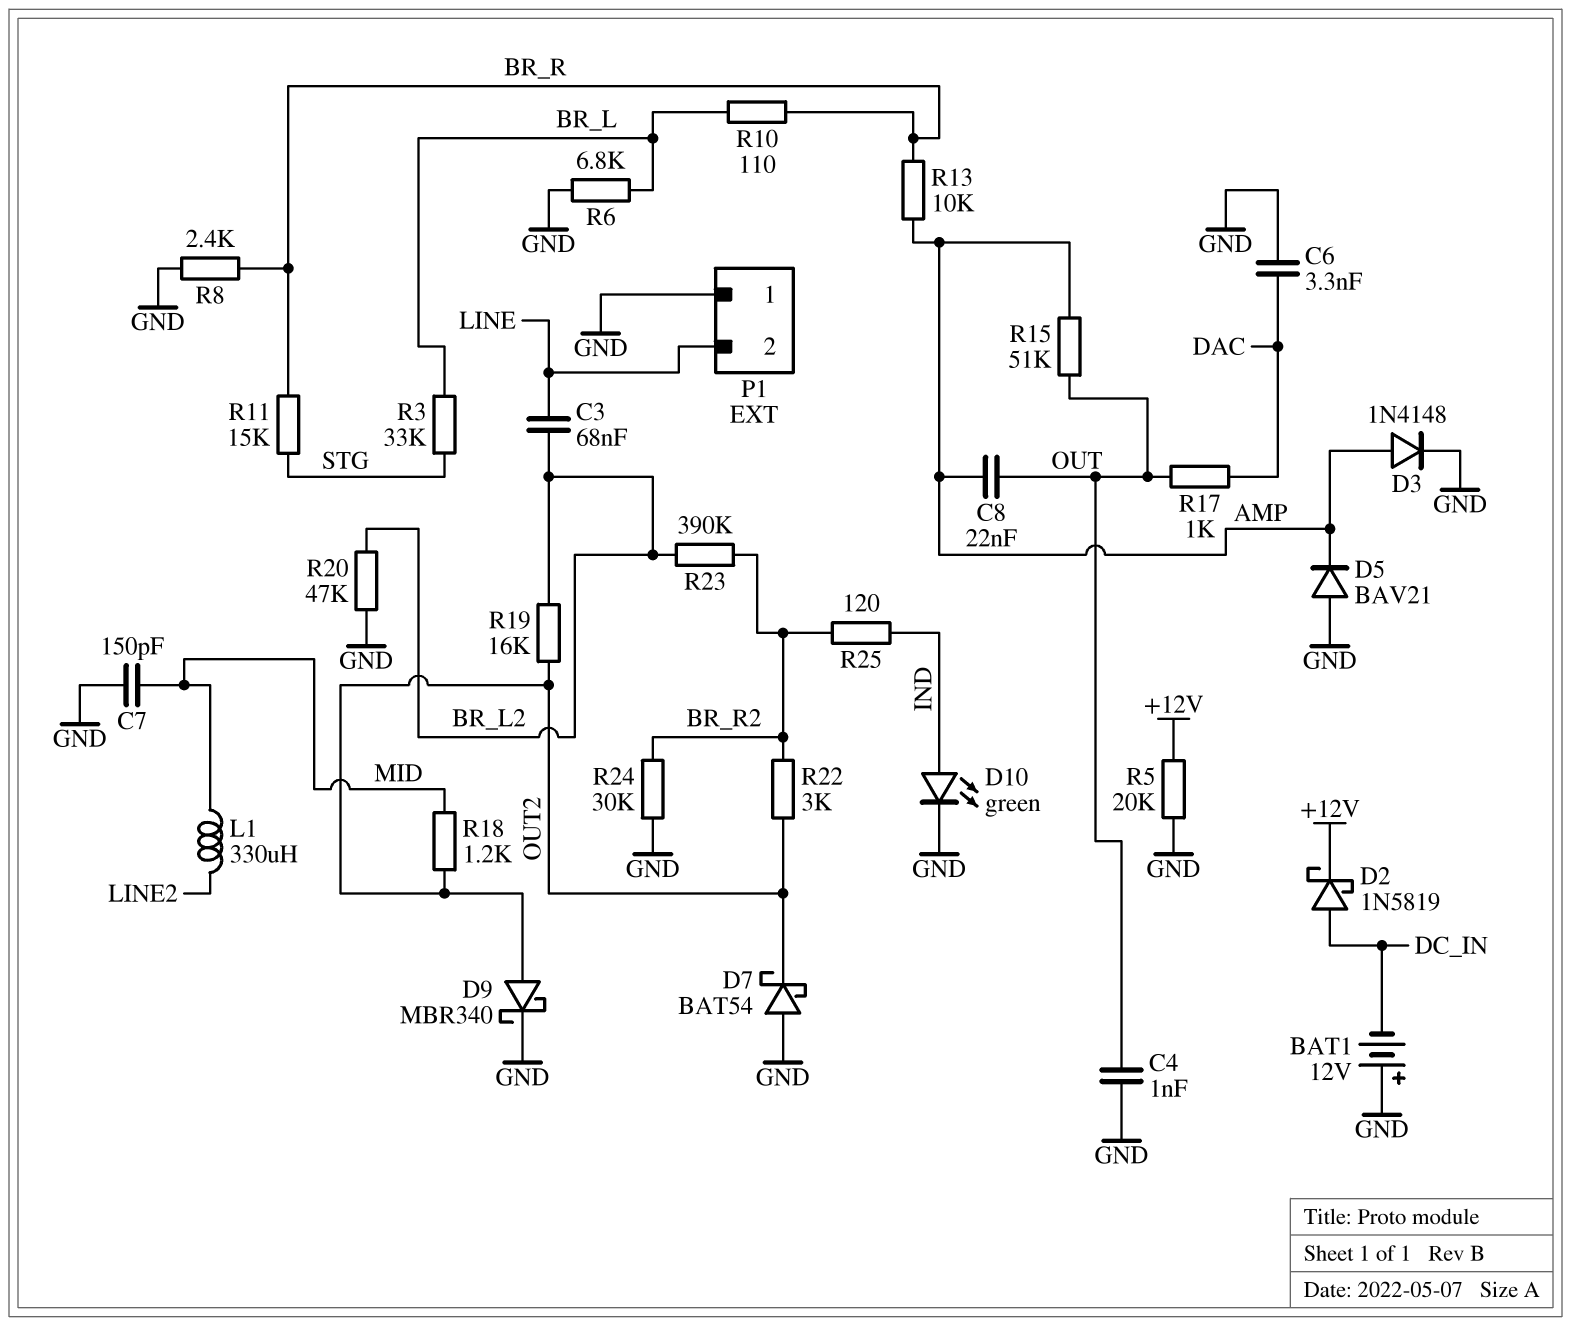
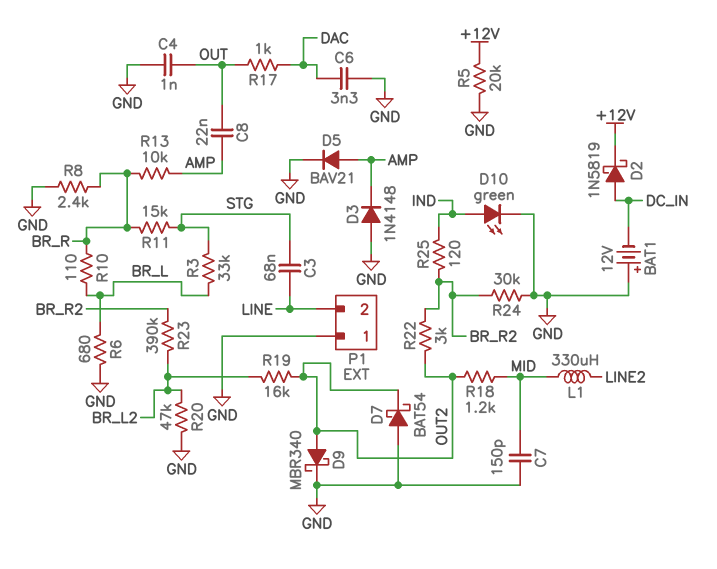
C3: 68nF (BR_L2, LINE) -> 68nF (LINE, STG)
D3: diode 1N4148 (A AMP, K GND) -> diode 1N4148 (A GND, K AMP)
D5: diode BAV21 (A GND, K AMP) -> diode BAV21 (A AMP, K GND)
R6: 6.8k (BR_L, GND) -> 680 (BR_L, GND)
R15: 51k (AMP, OUT) -> none

